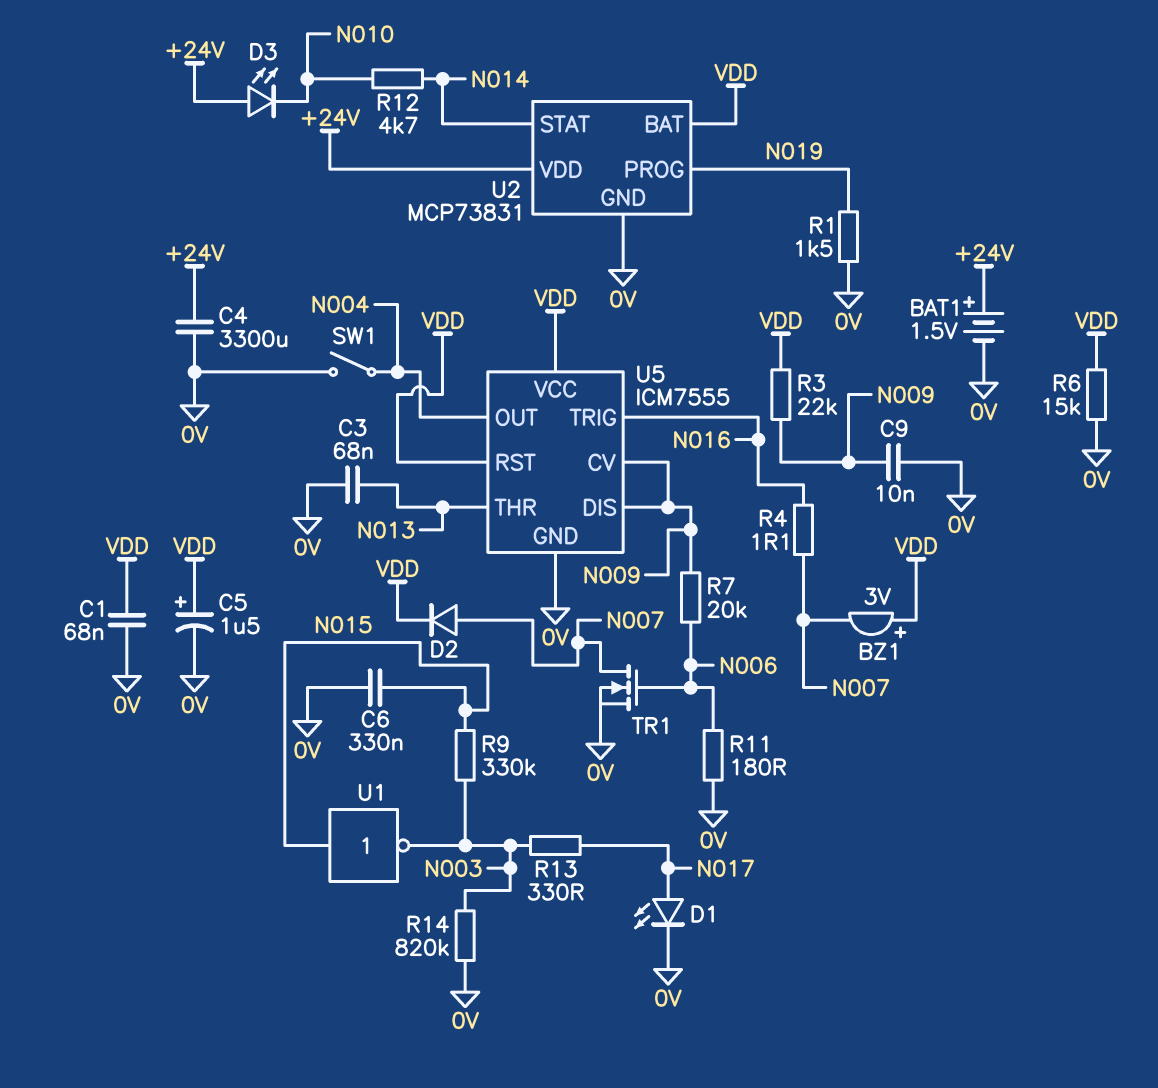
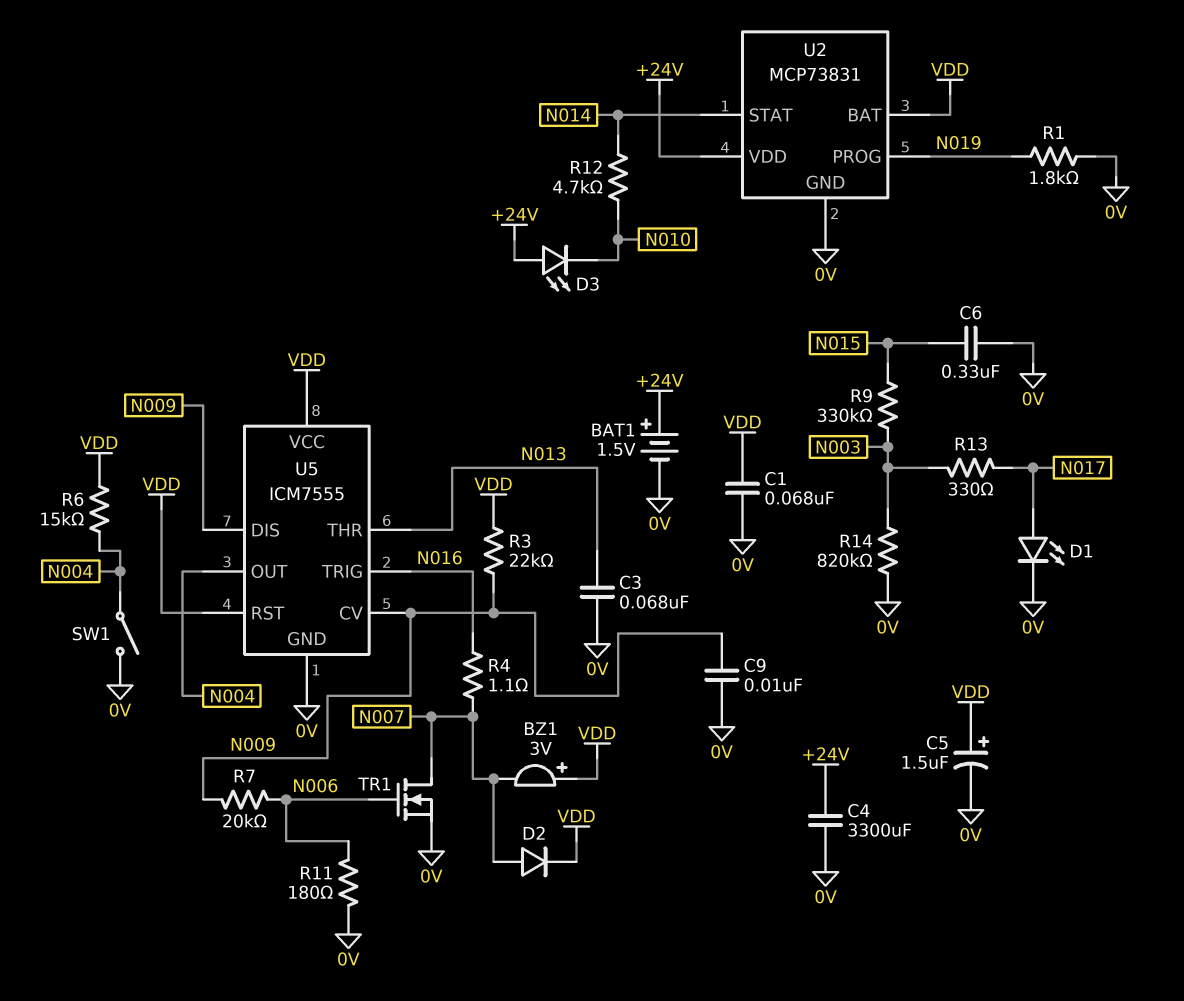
R1: 1.5k (0V, N019) -> 1.8k (0V, N019)
R6: 15k (0V, VDD) -> 15k (N004, VDD)
U1: NOT (in N015, out N003) -> none

